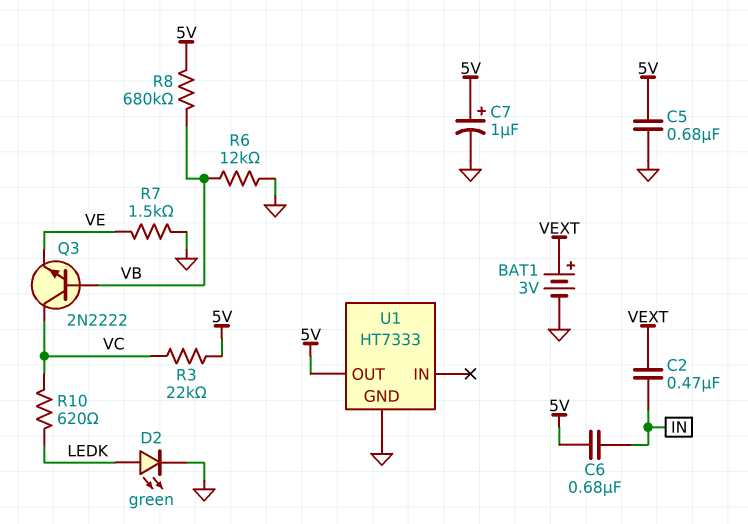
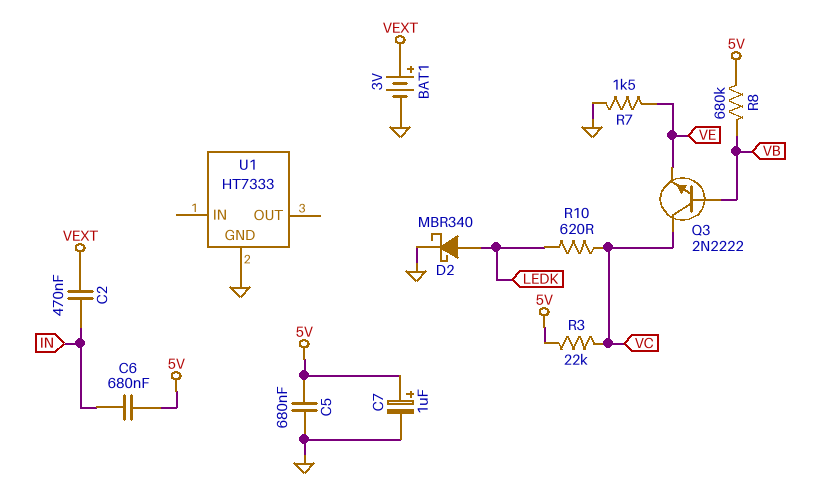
D2: LED green (A LEDK, K GND) -> schottky MBR340 (A LEDK, K GND)
R6: 12k (GND, VB) -> none
U1 pin OUT: 5V -> none

